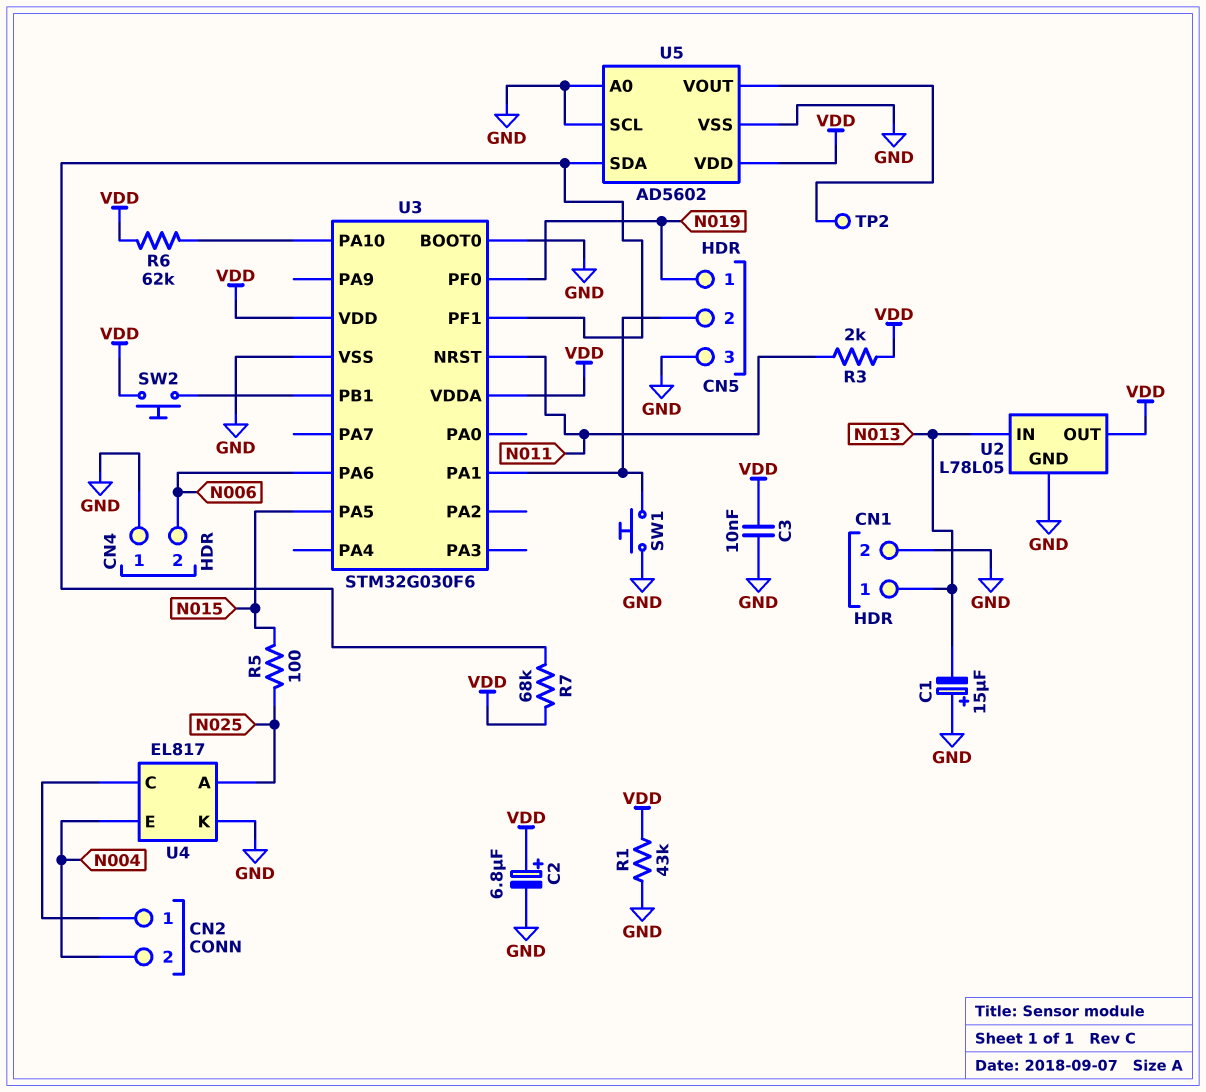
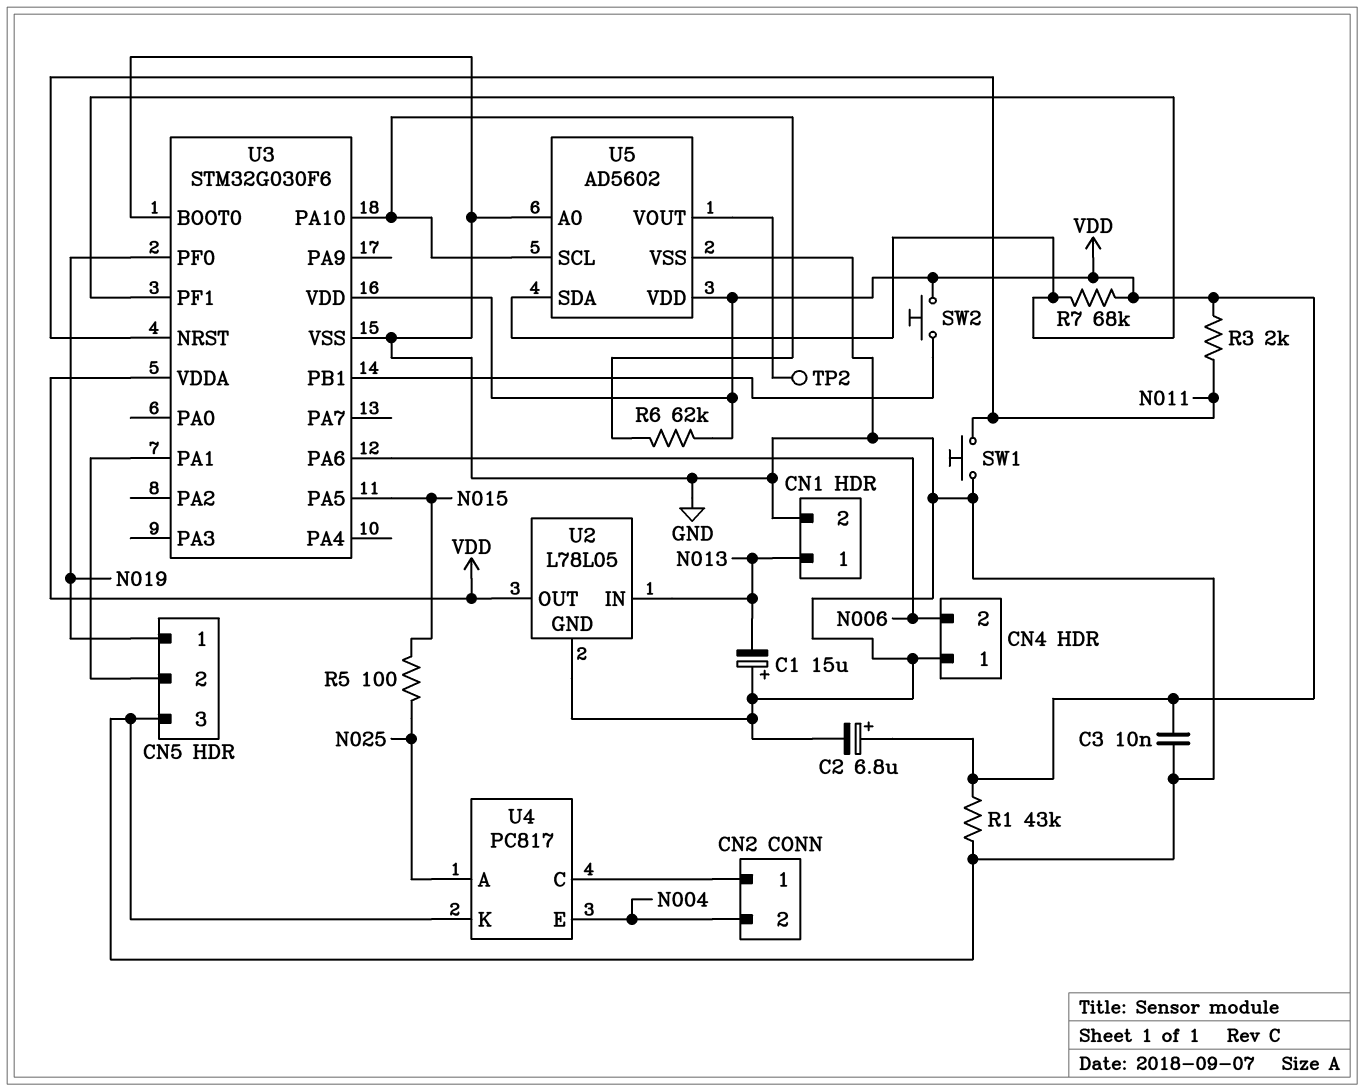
SW1: button (CN5/2, GND) -> button (GND, N011)
U4: EL817 -> PC817
U5 pin SCL: GND -> U3/PA10

